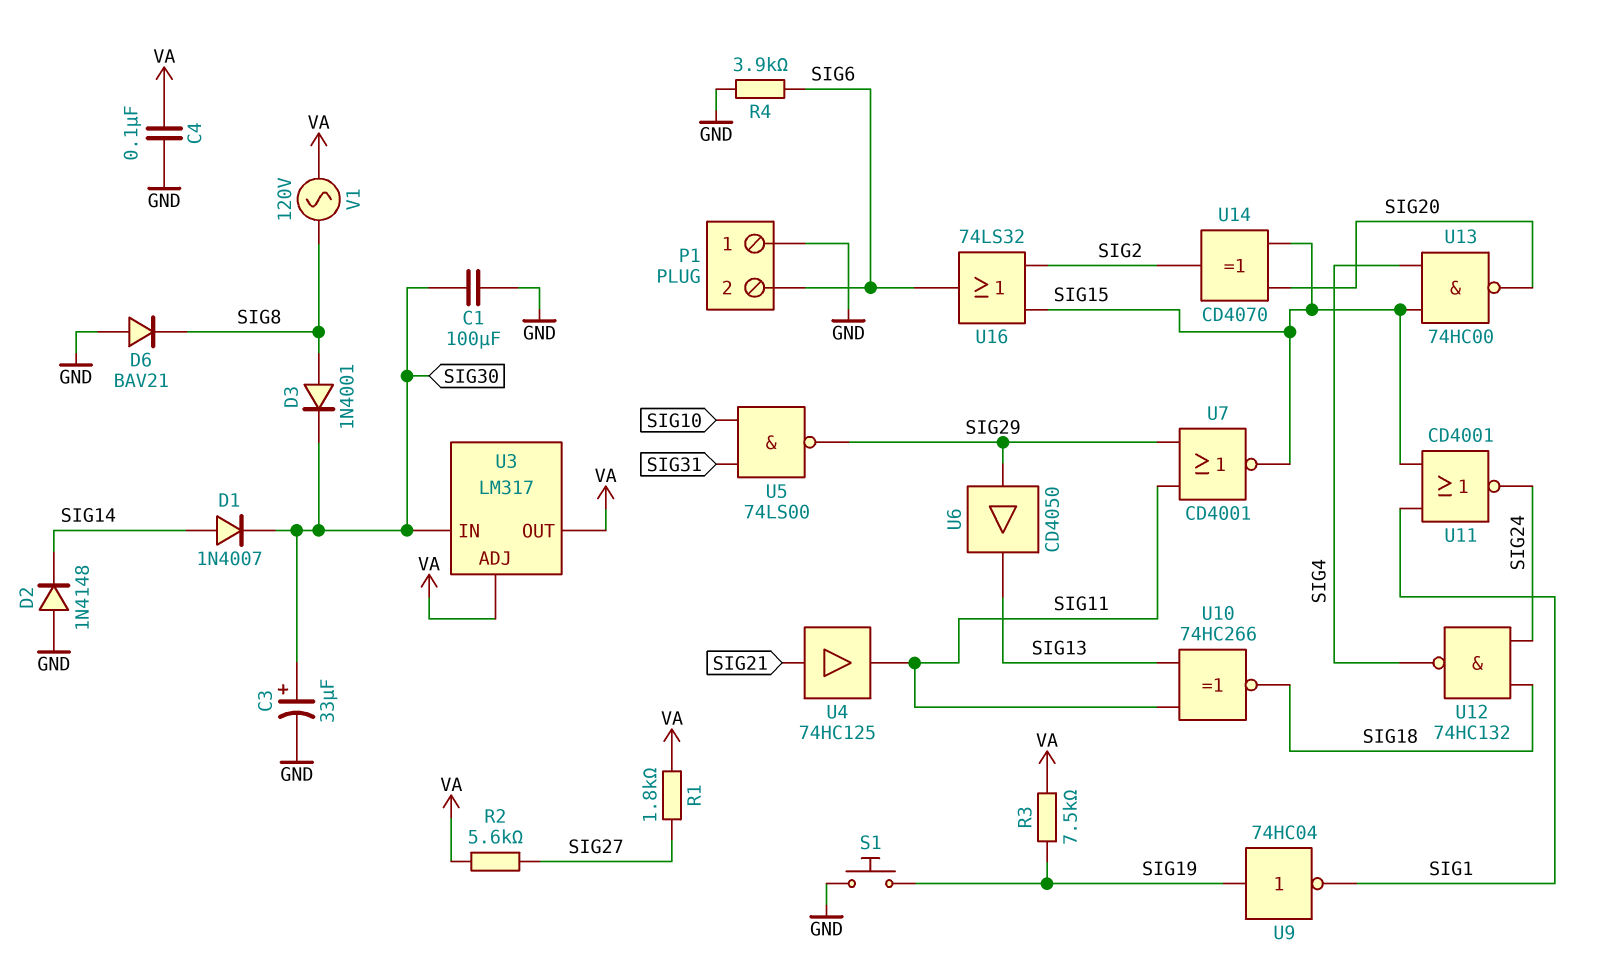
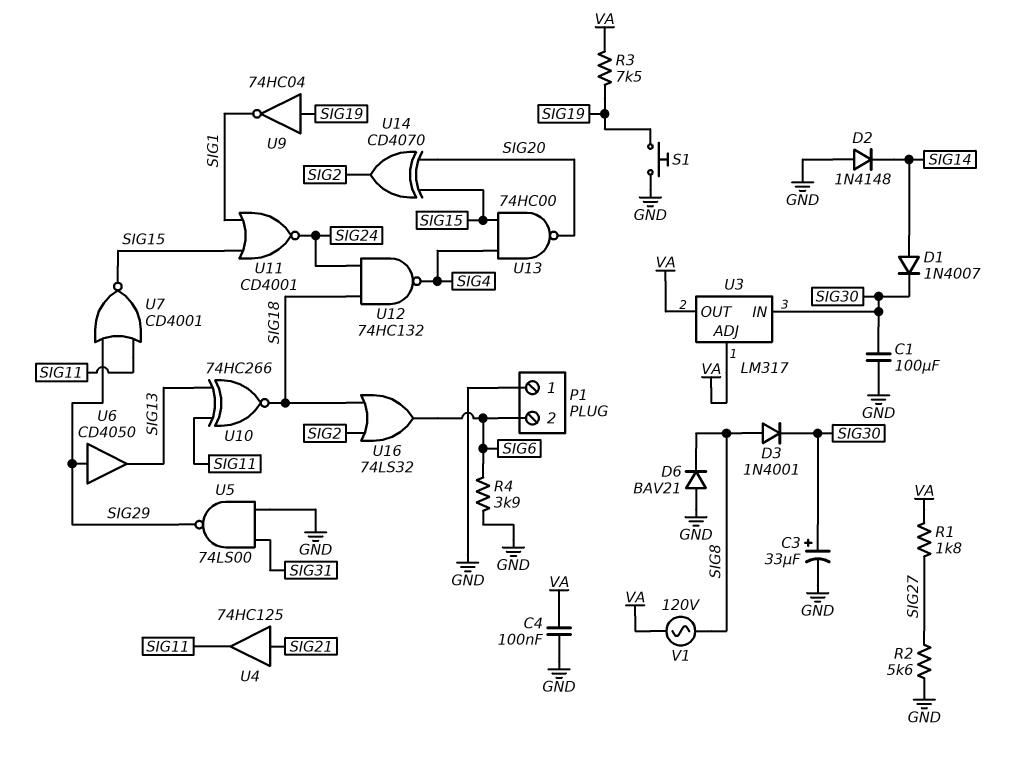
R2: 5.6k (SIG27, VA) -> 5.6k (GND, SIG27)
U5: NAND 74LS00 (in SIG10, in SIG31, out SIG29) -> NAND 74LS00 (in GND, in SIG31, out SIG29)
U16: OR 74LS32 (in SIG2, in SIG15, out SIG6) -> OR 74LS32 (in SIG2, in SIG18, out SIG6)

